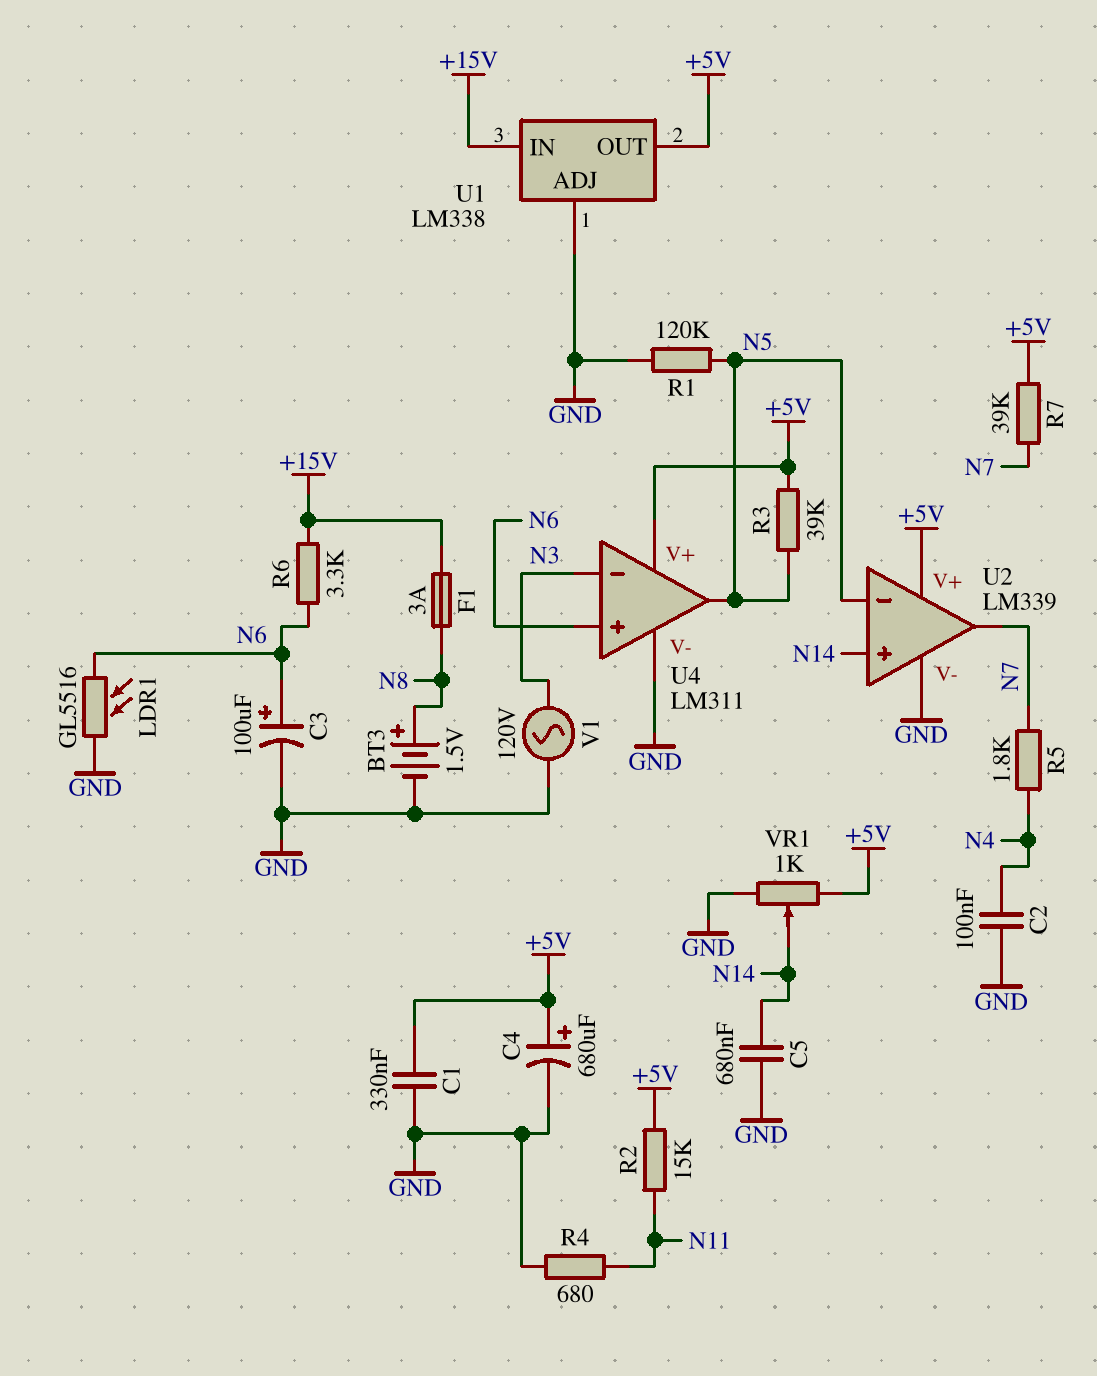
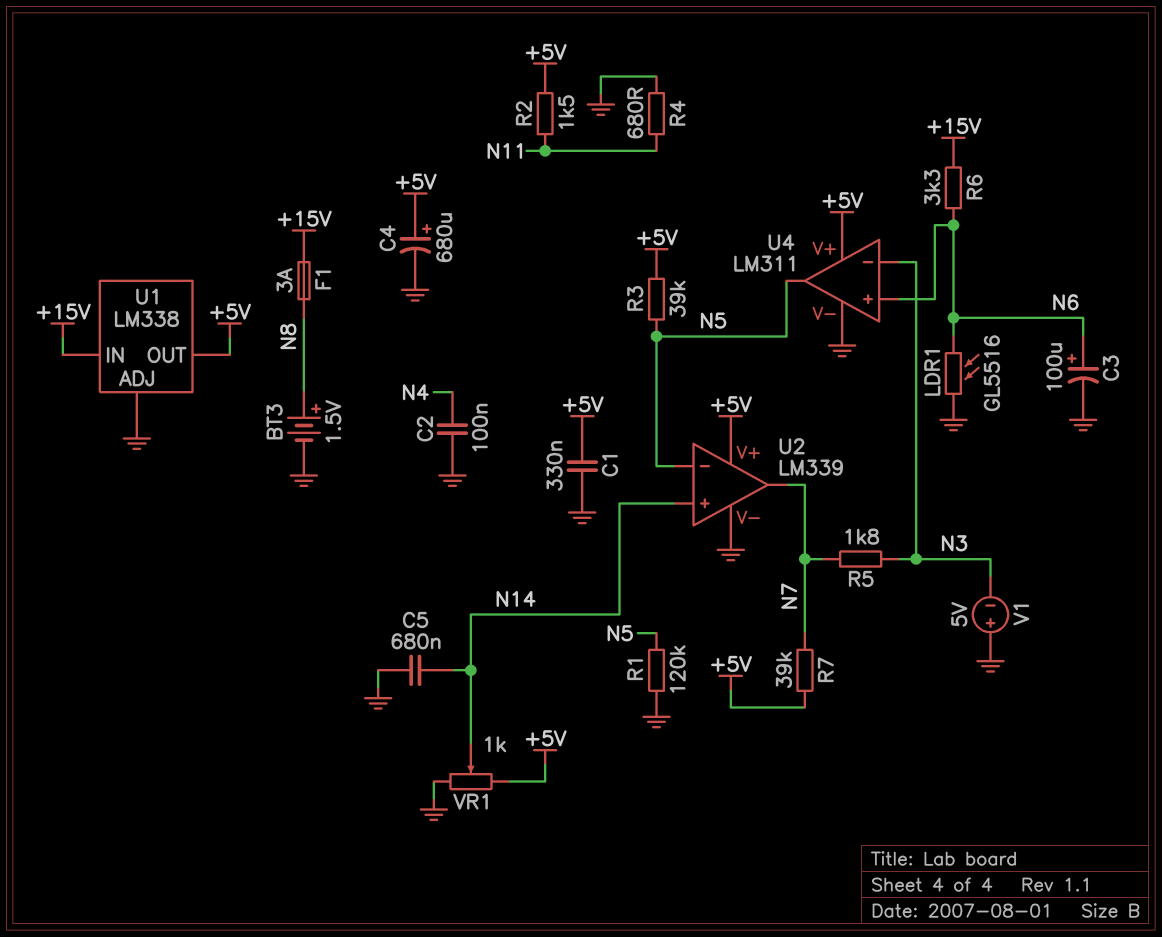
R2: 15k (+5V, N11) -> 1.5k (+5V, N11)
R5: 1.8k (N4, N7) -> 1.8k (N3, N7)
V1: AC 120V (GND, N3) -> 5V (plus GND, minus N3)

